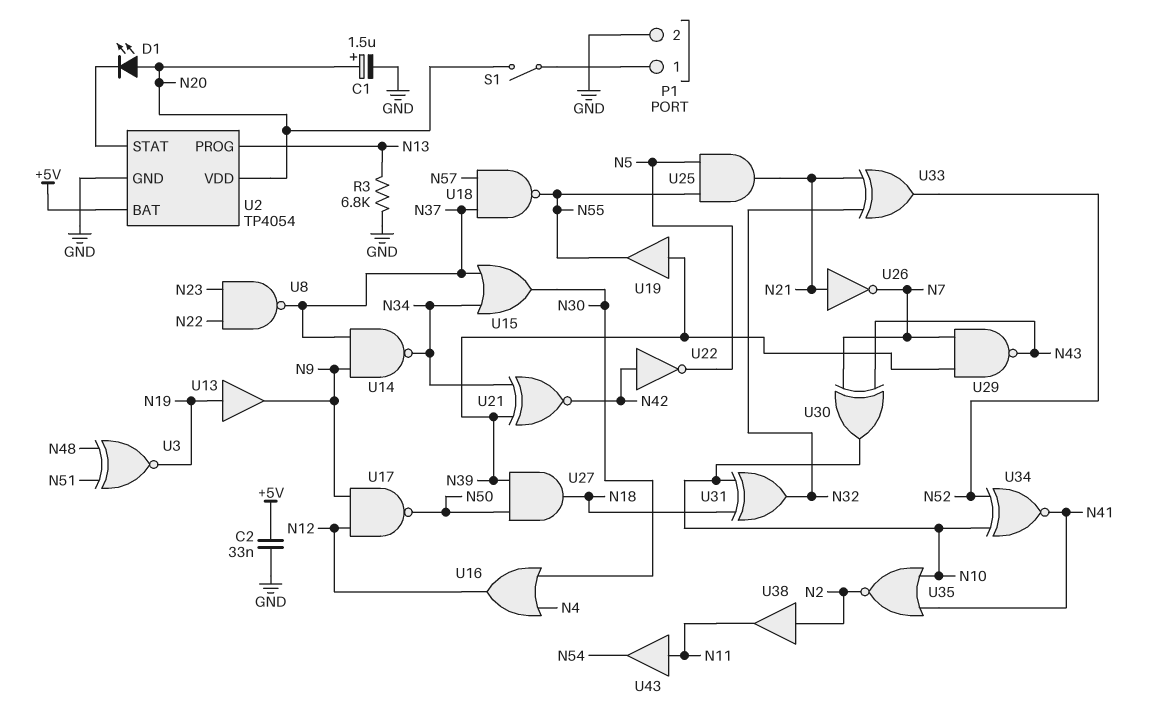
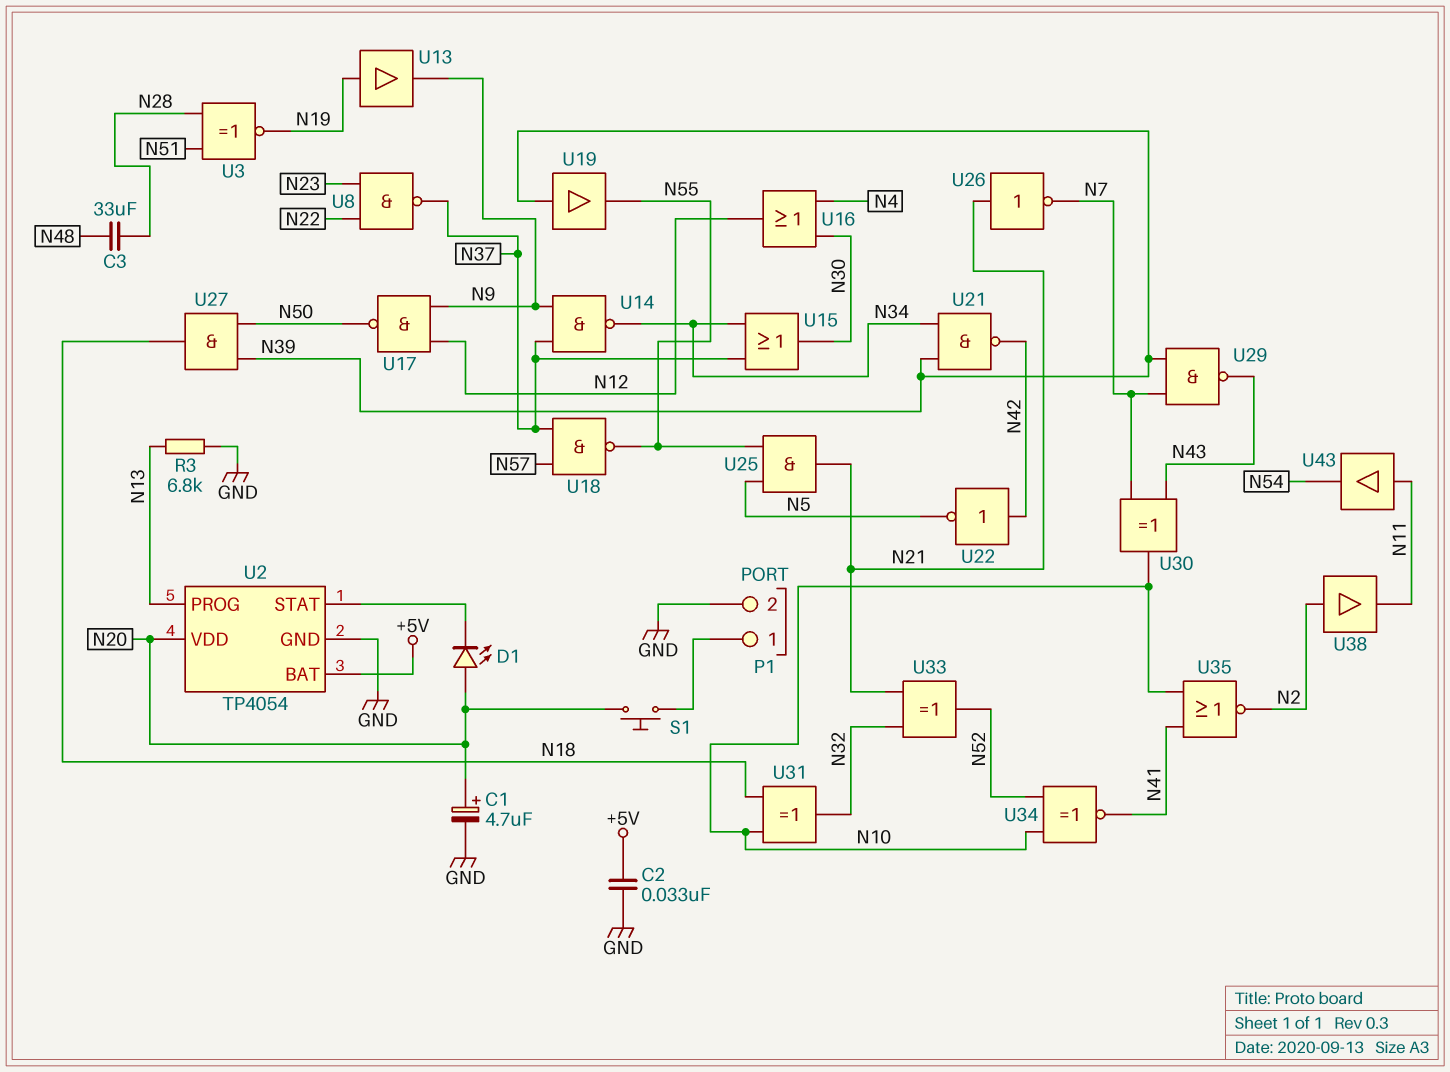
C1: 1.5uF (plus N20, minus GND) -> 4.7uF (plus N20, minus GND)
C3: none -> 33uF (N28, N48)
S1: switch (N20, P1/1) -> button (N20, P1/1)
U3: XNOR (in N48, in N51, out N19) -> XNOR (in N28, in N51, out N19)
U21: XNOR (in N34, in N39, out N42) -> NAND (in N34, in N39, out N42)

